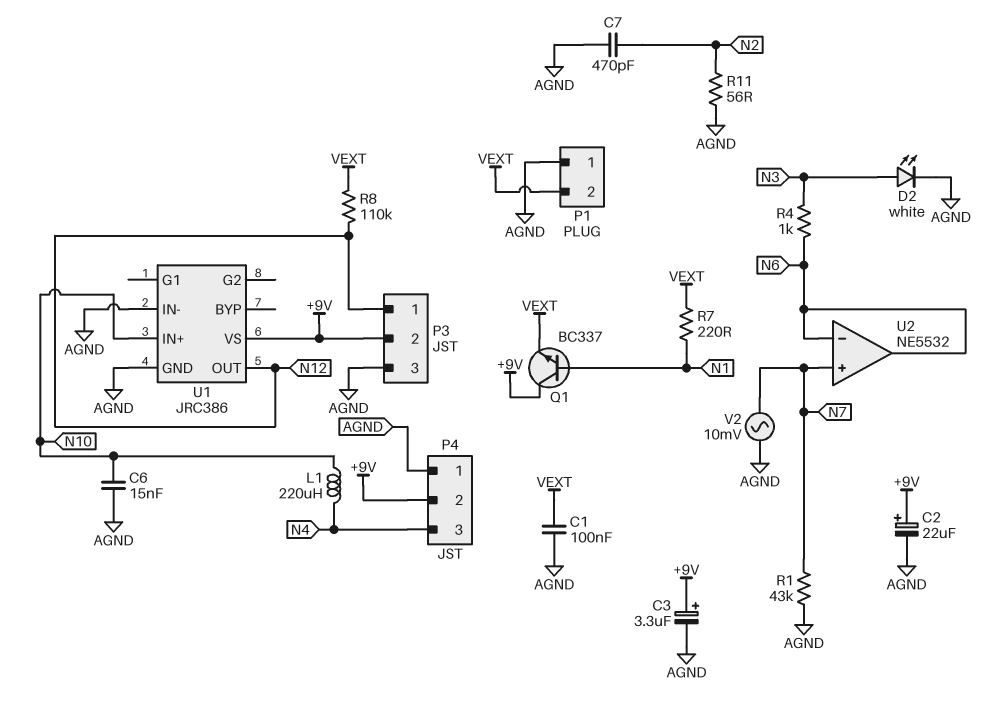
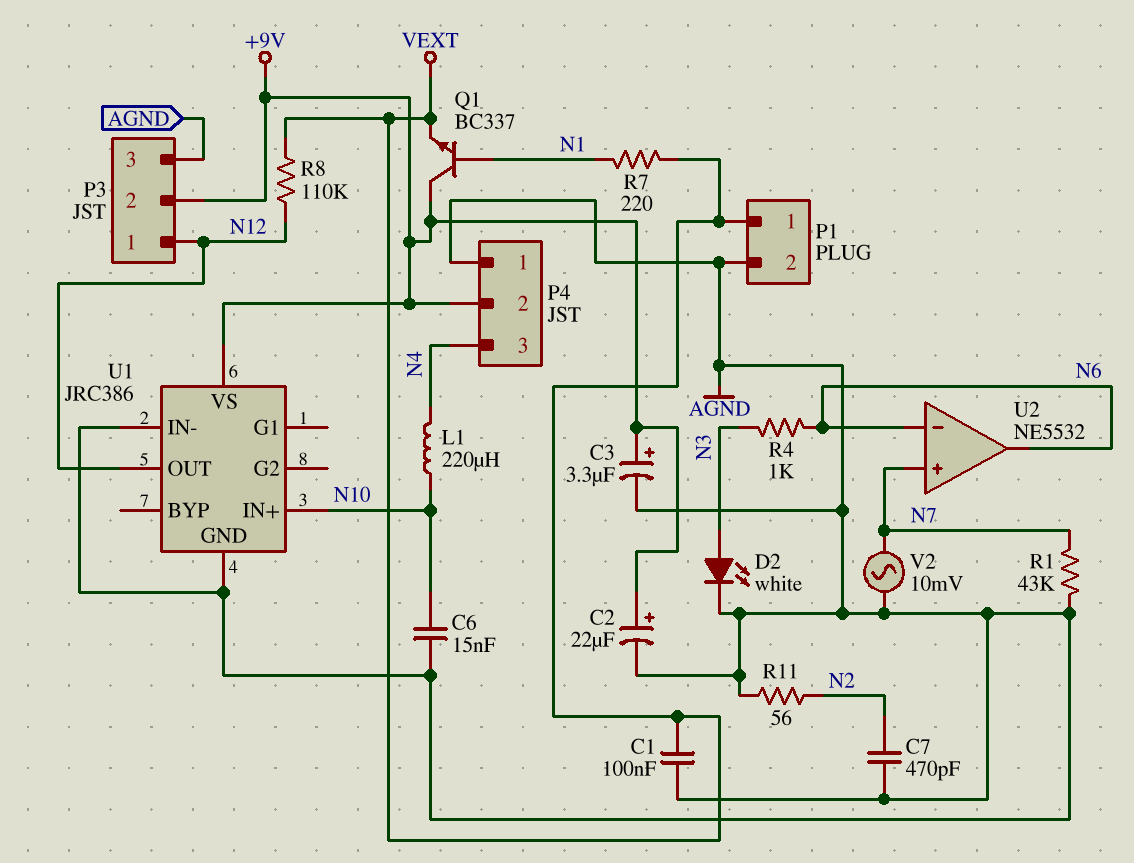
P1 pin 1: AGND -> VEXT
P1 pin 2: VEXT -> AGND

